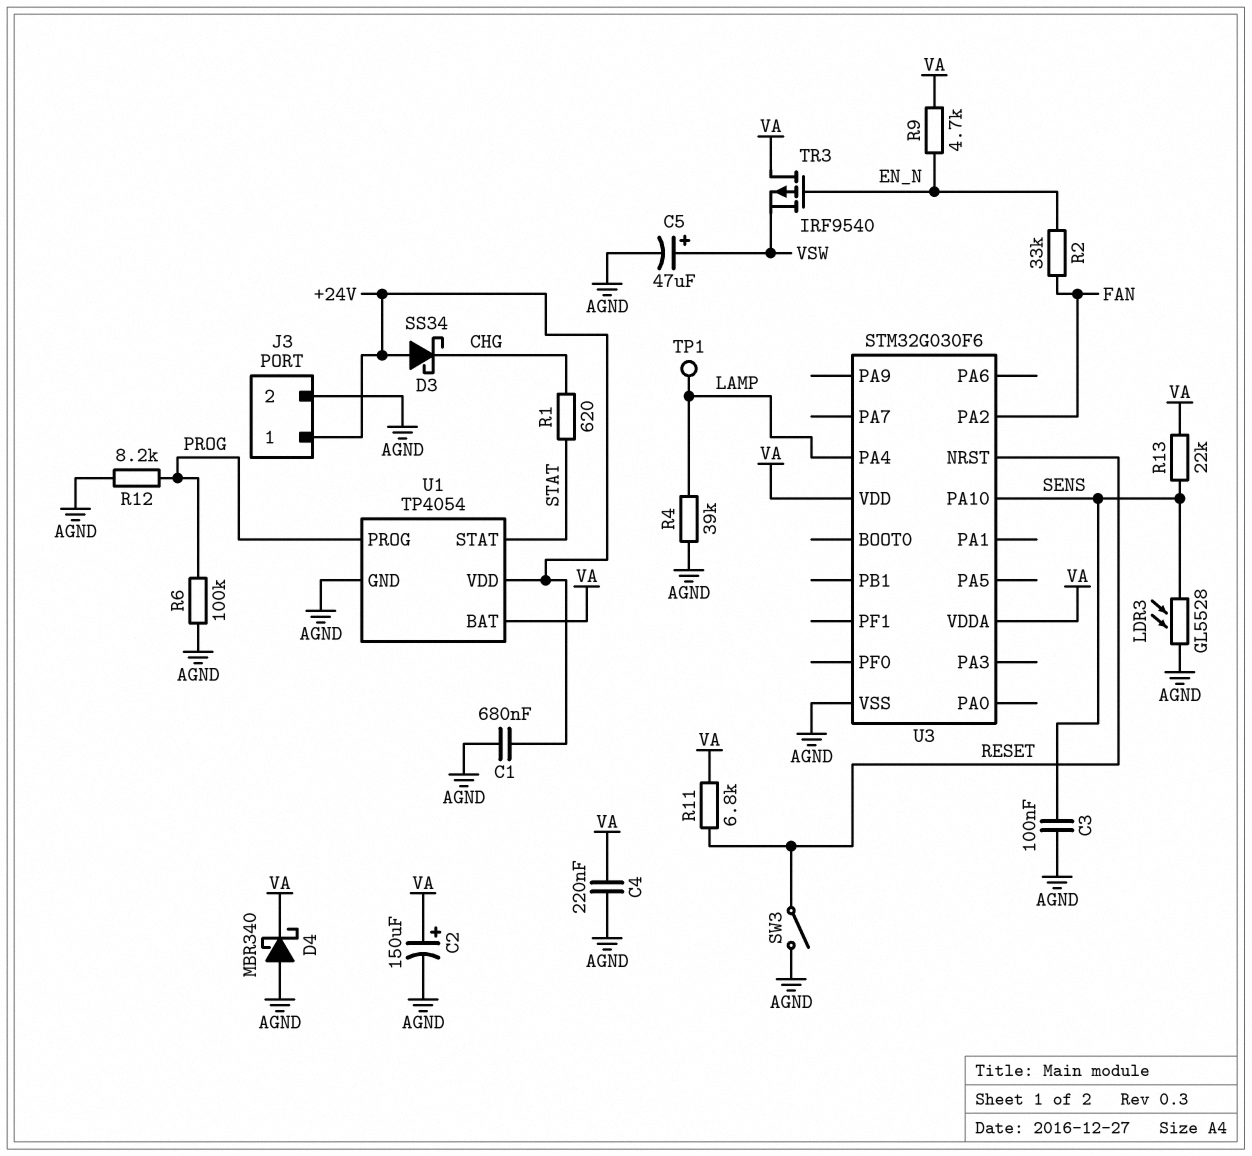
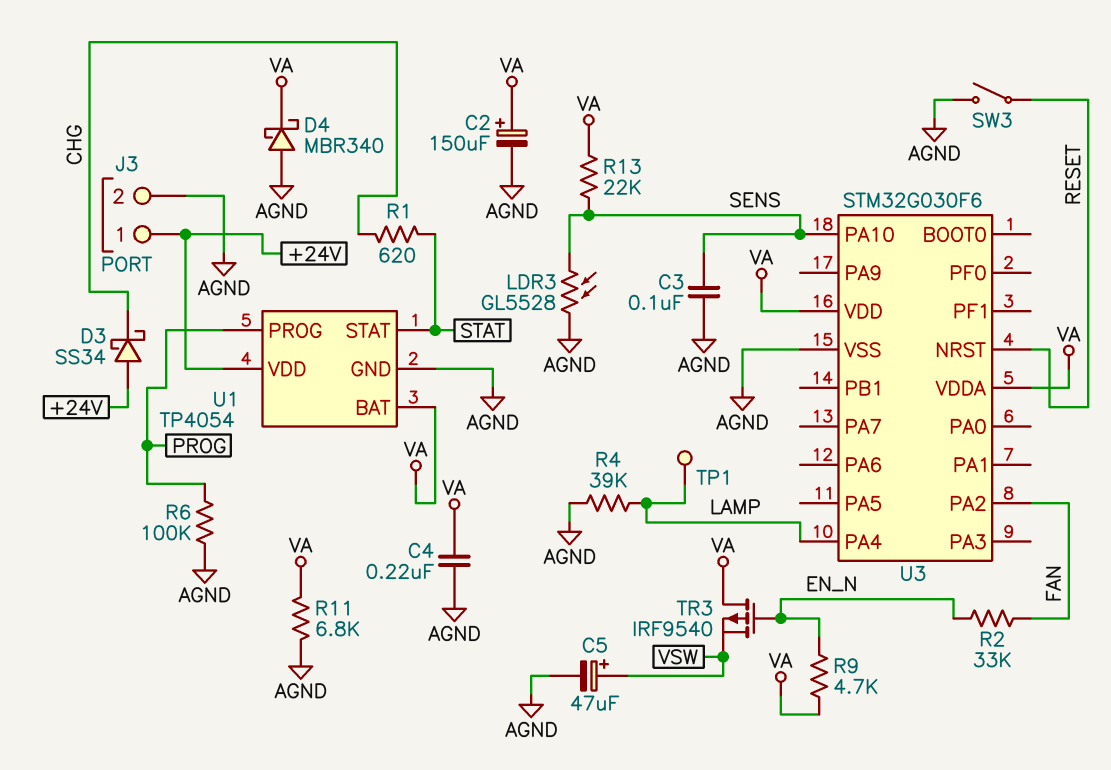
C1: 680nF (+24V, AGND) -> none
R11: 6.8k (RESET, VA) -> 6.8k (AGND, VA)
R12: 8.2k (AGND, PROG) -> none

